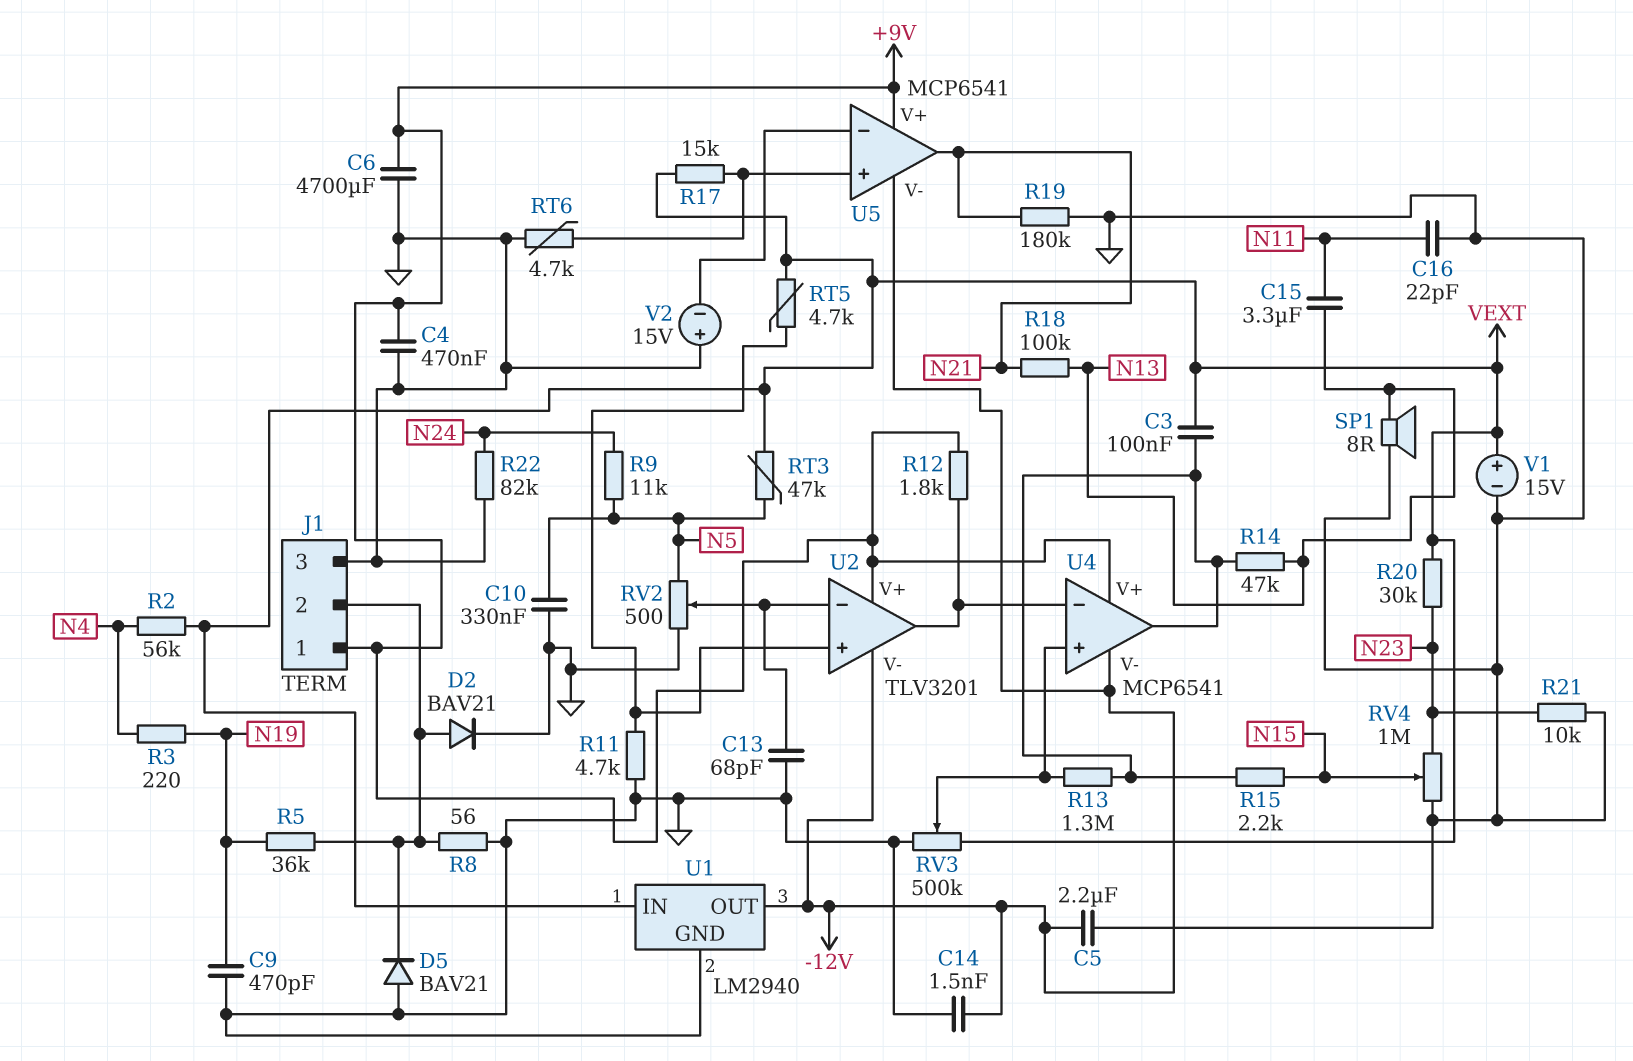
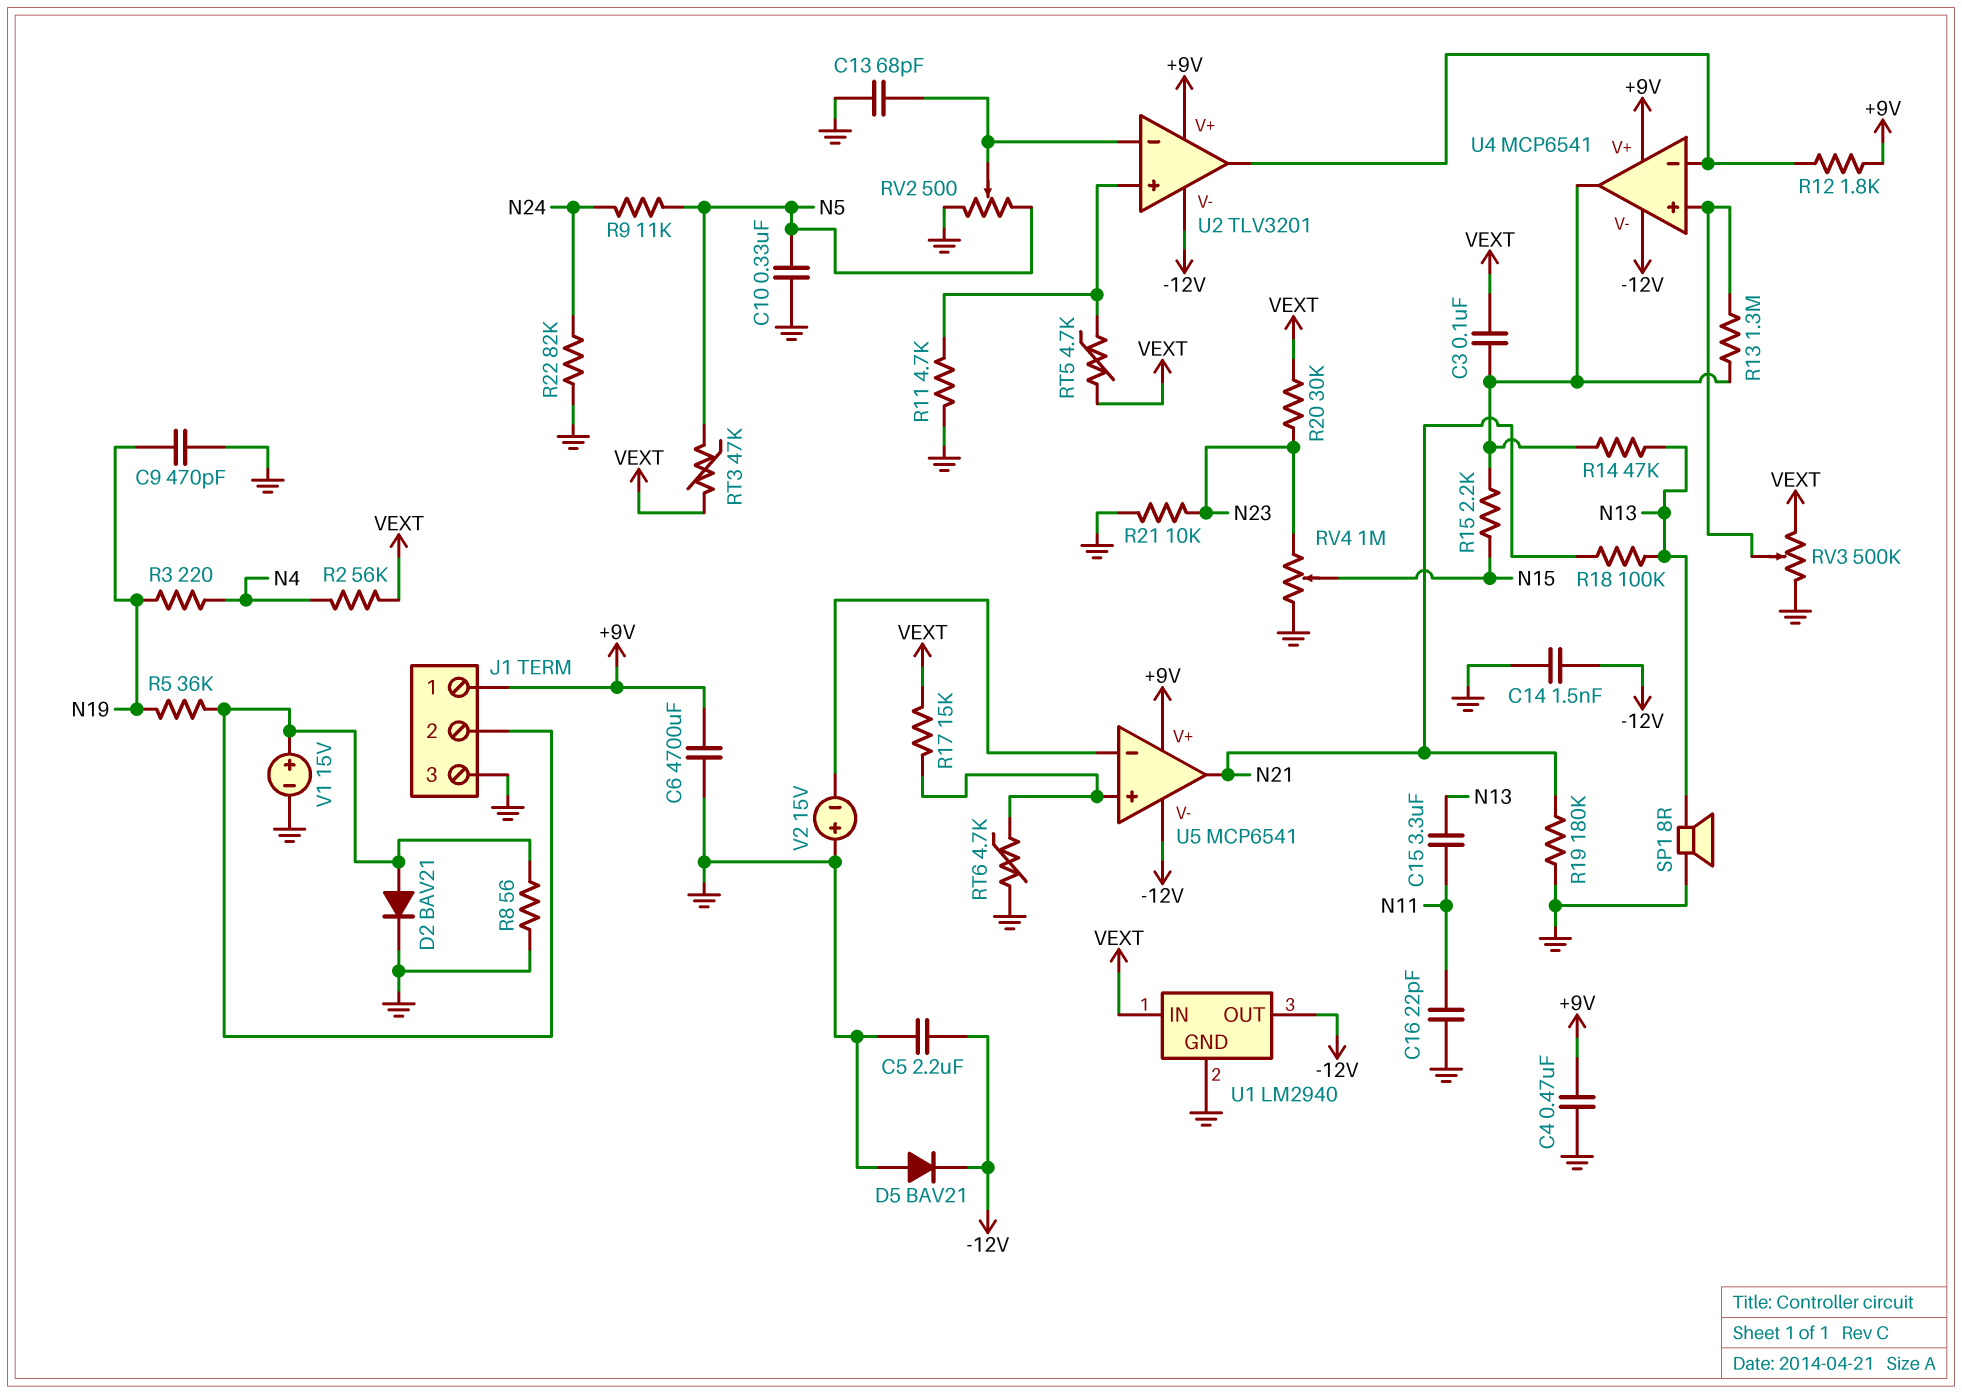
D5: diode BAV21 (A GND, K J1/2) -> diode BAV21 (A GND, K -12V)
V1: 15V (plus VEXT, minus GND) -> 15V (plus J1/2, minus GND)

